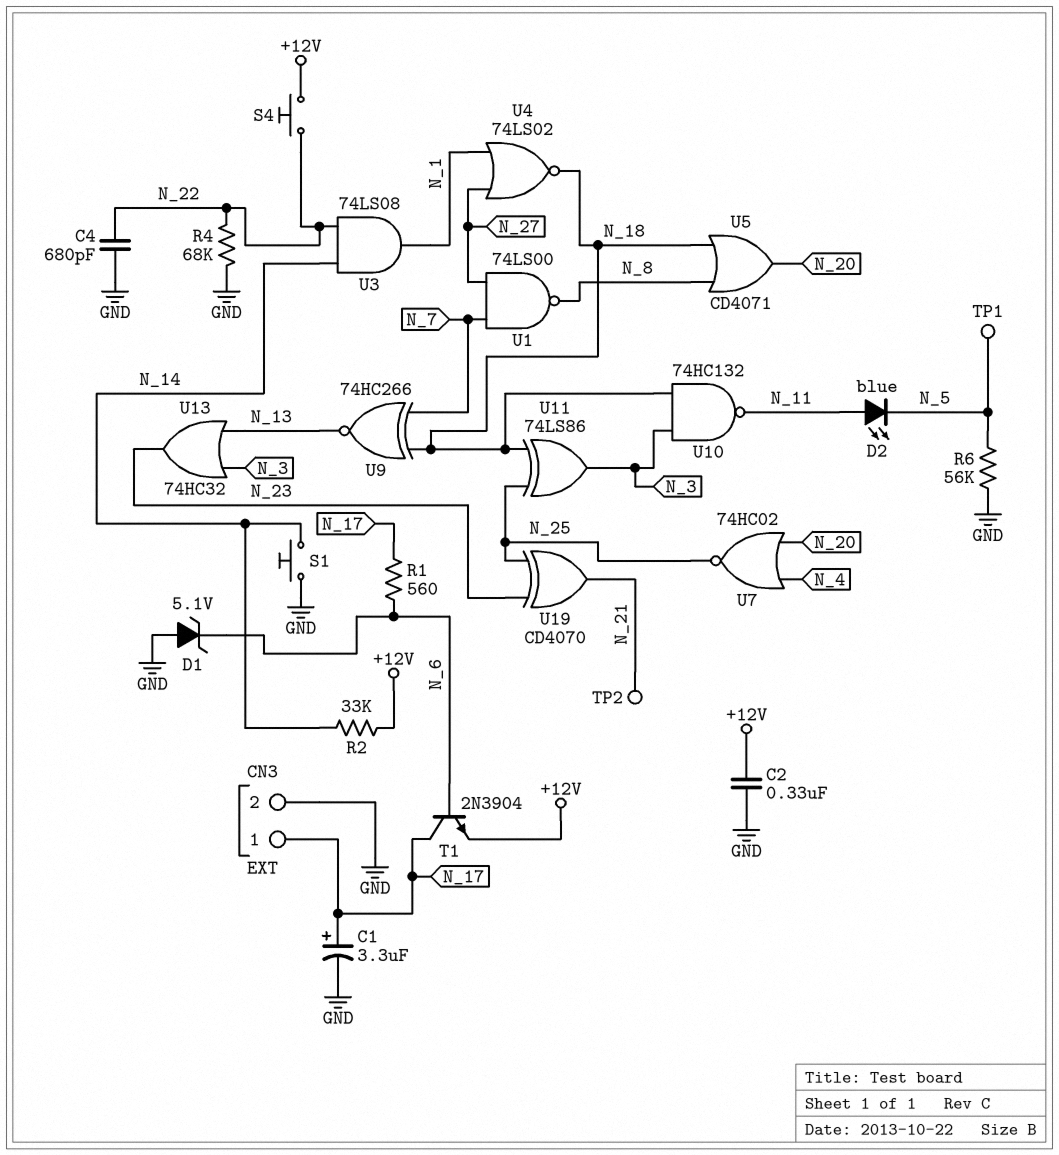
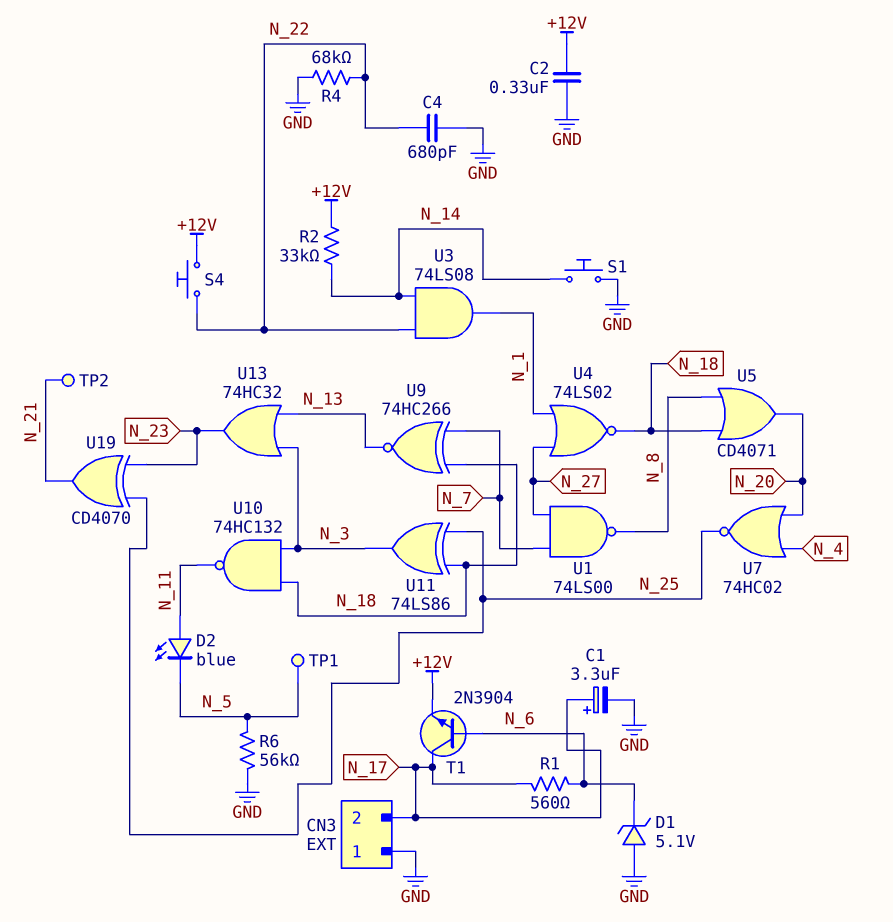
CN3 pin 1: N_17 -> GND
CN3 pin 2: GND -> N_17

